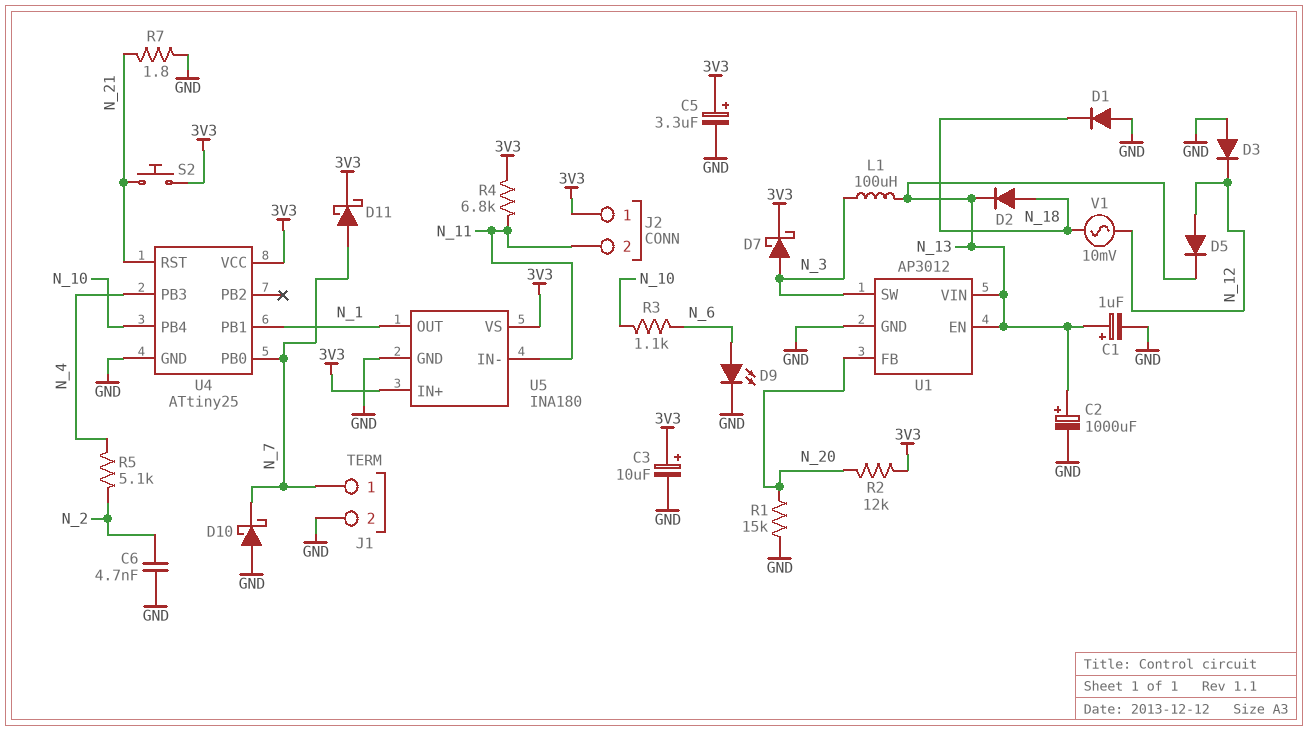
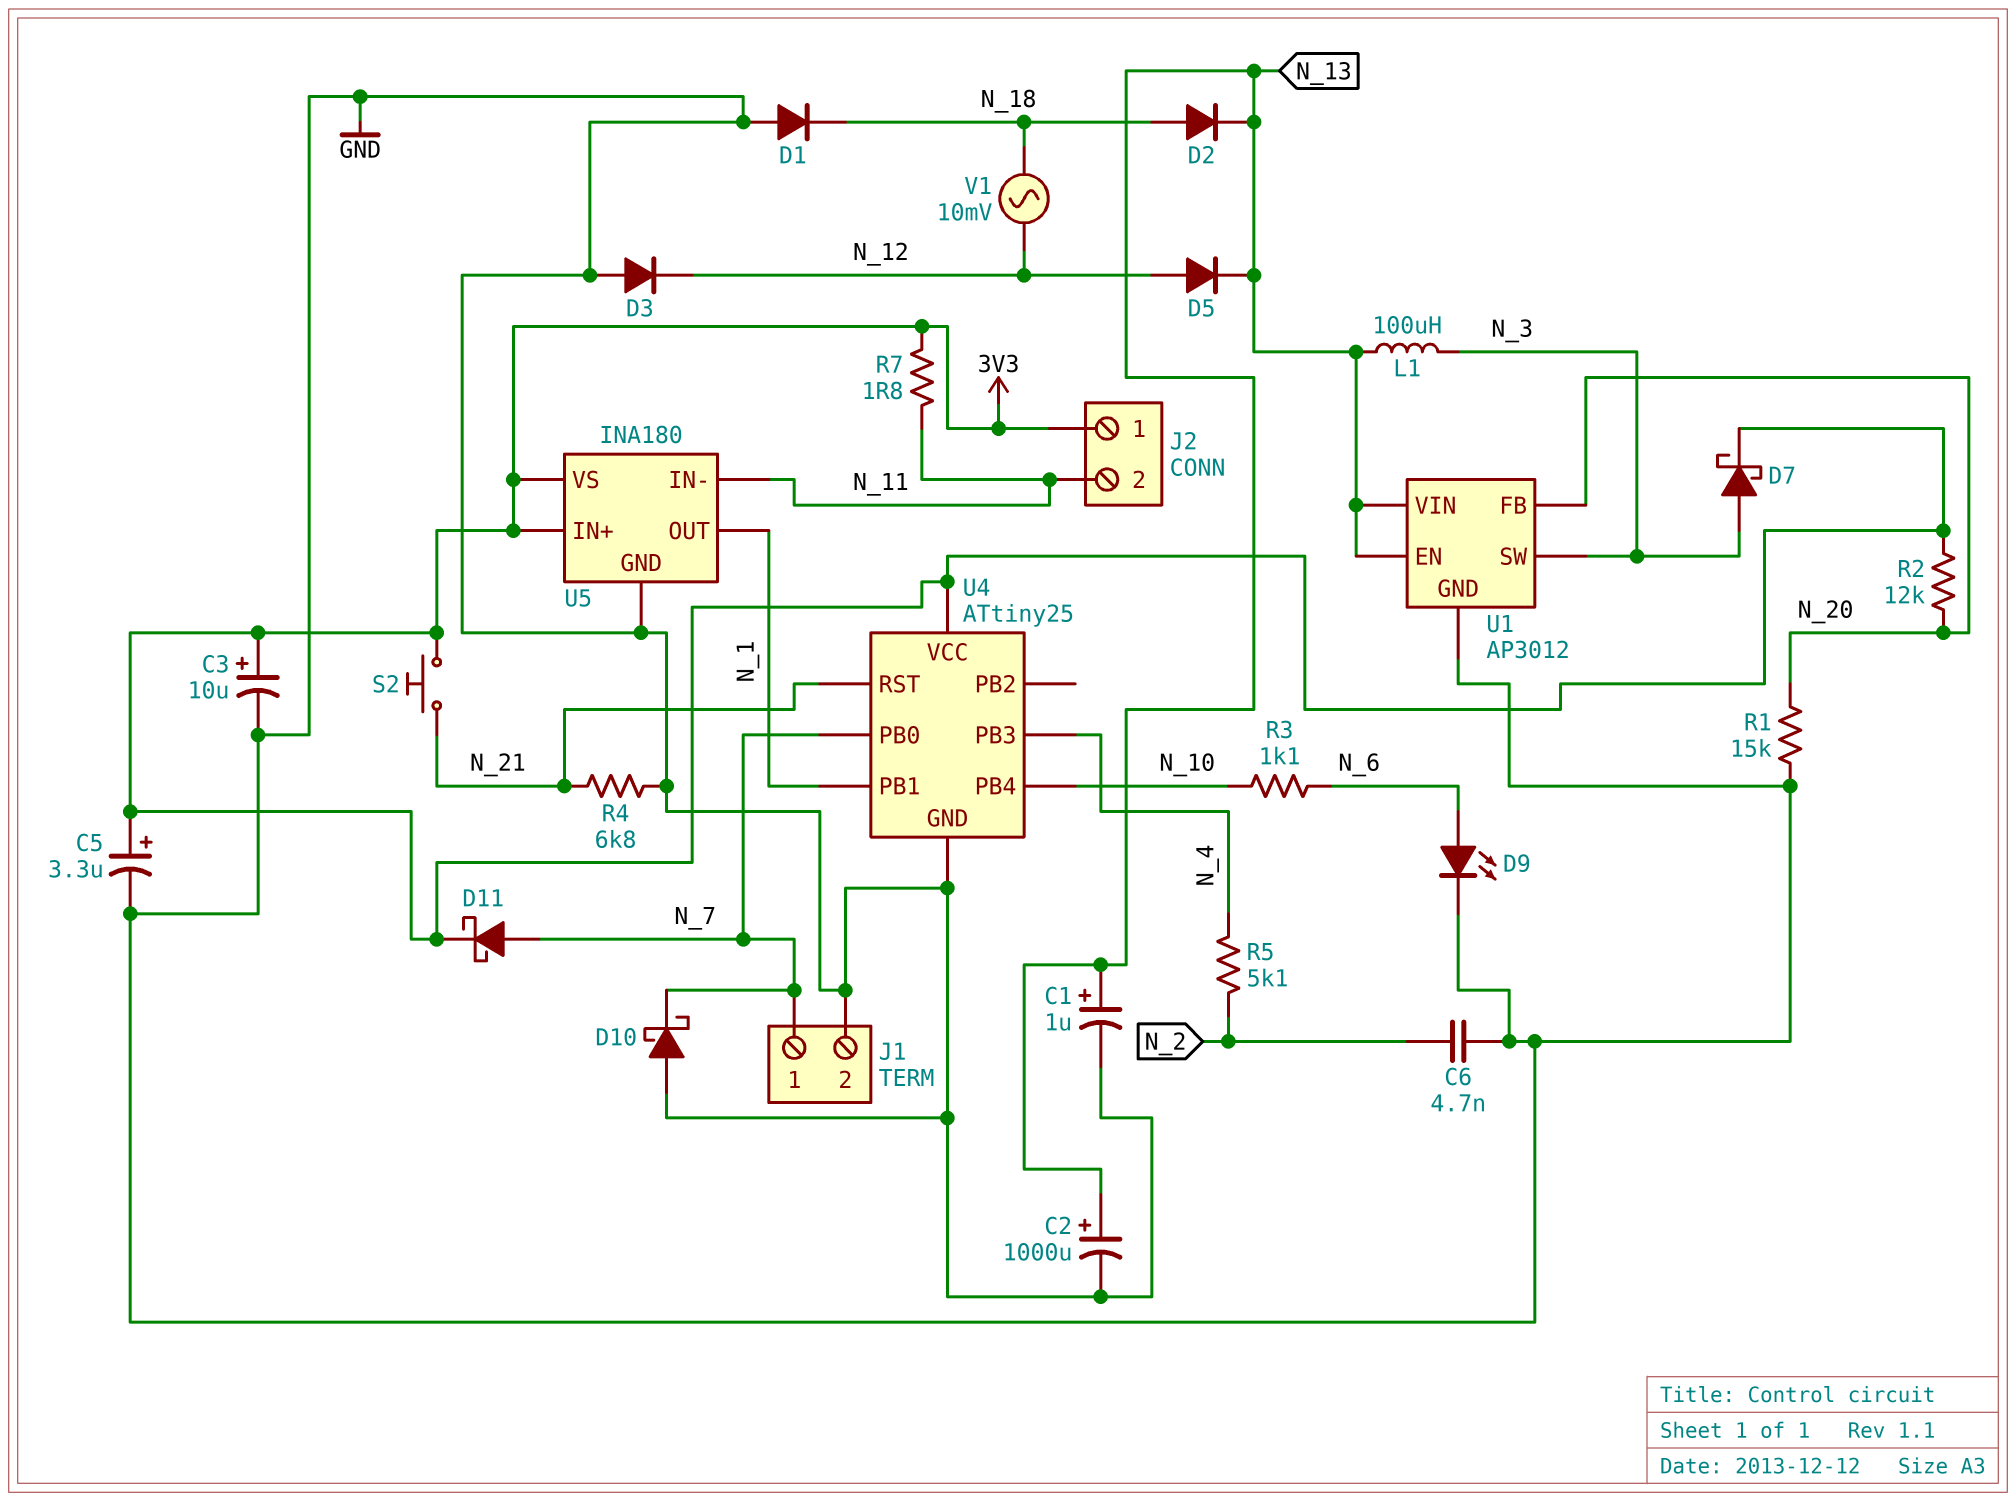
R4: 6.8k (3V3, N_11) -> 6.8k (GND, N_21)
R7: 1.8 (GND, N_21) -> 1.8 (3V3, N_11)

